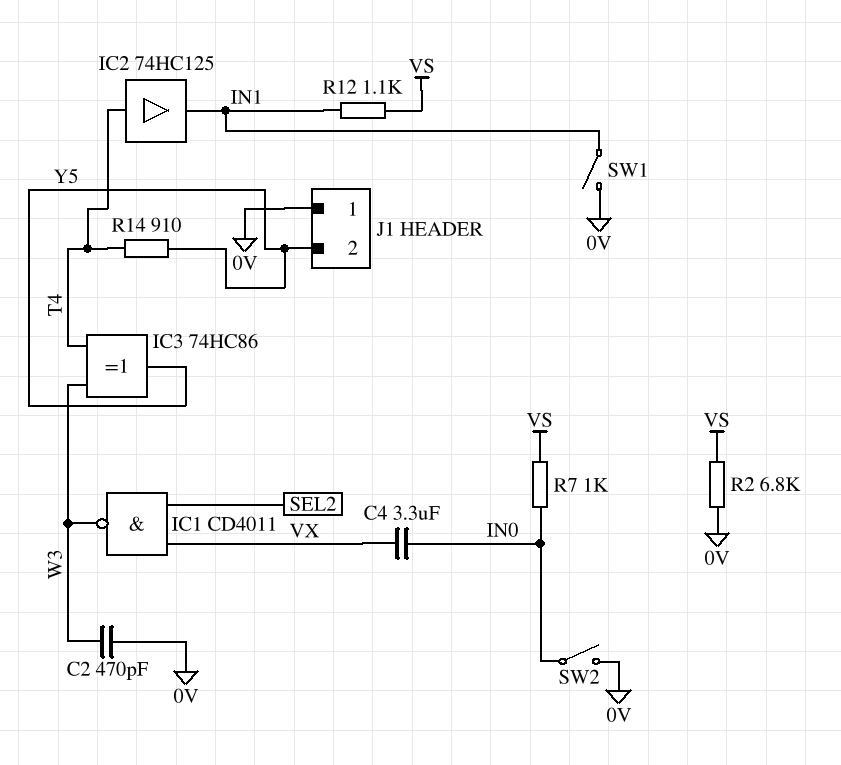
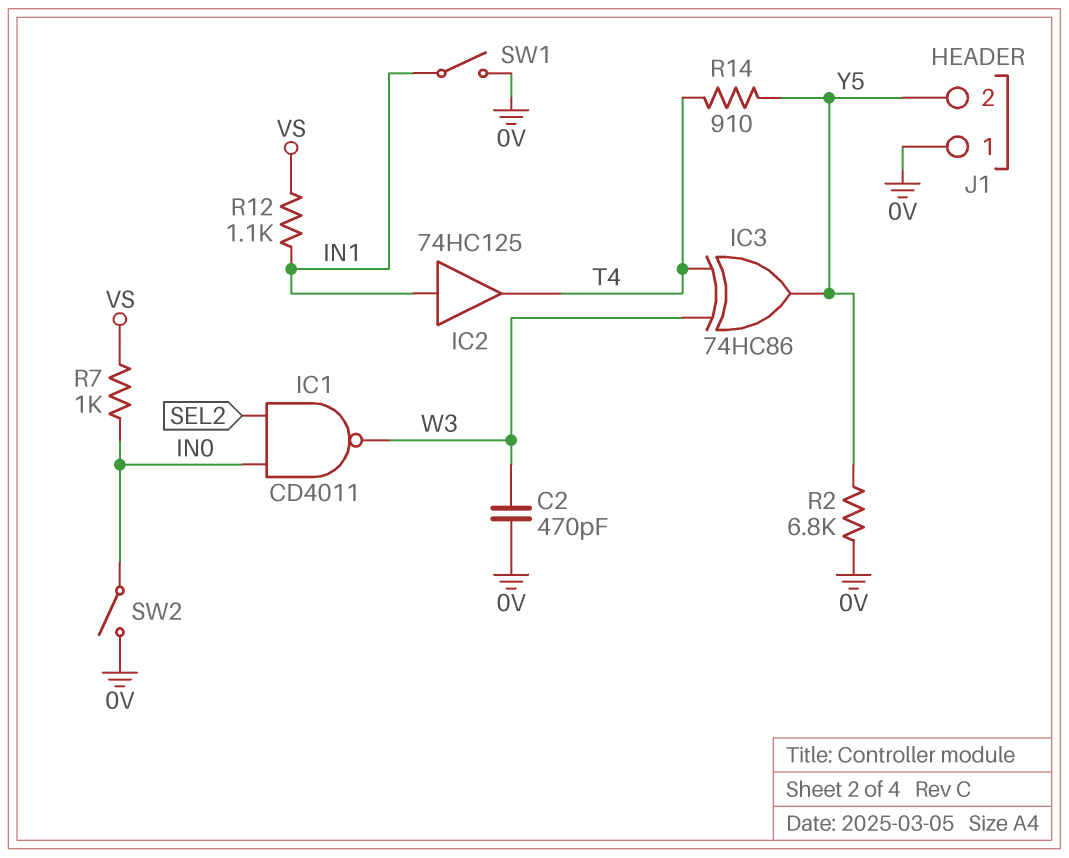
C4: 3.3uF (IN0, VX) -> none
IC1: NAND CD4011 (in SEL2, in VX, out W3) -> NAND CD4011 (in IN0, in SEL2, out W3)
IC2: buffer 74HC125 (in T4, out IN1) -> buffer 74HC125 (in IN1, out T4)
R2: 6.8k (0V, VS) -> 6.8k (0V, Y5)

